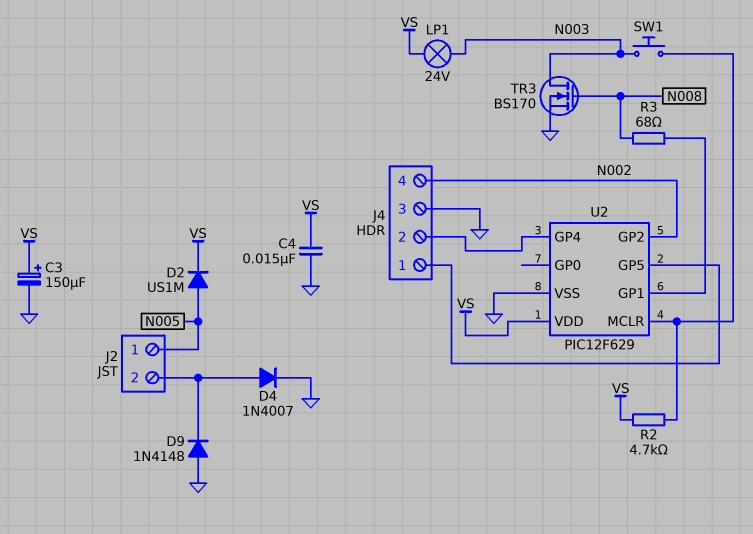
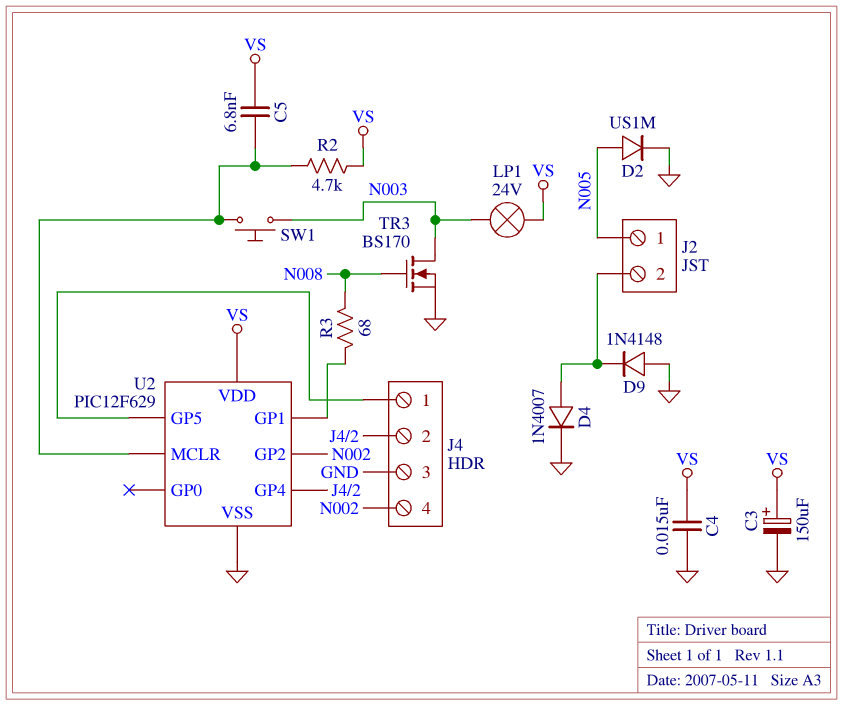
C5: none -> 6.8nF (U2/MCLR, VS)
D2: diode US1M (A N005, K VS) -> diode US1M (A N005, K GND)

